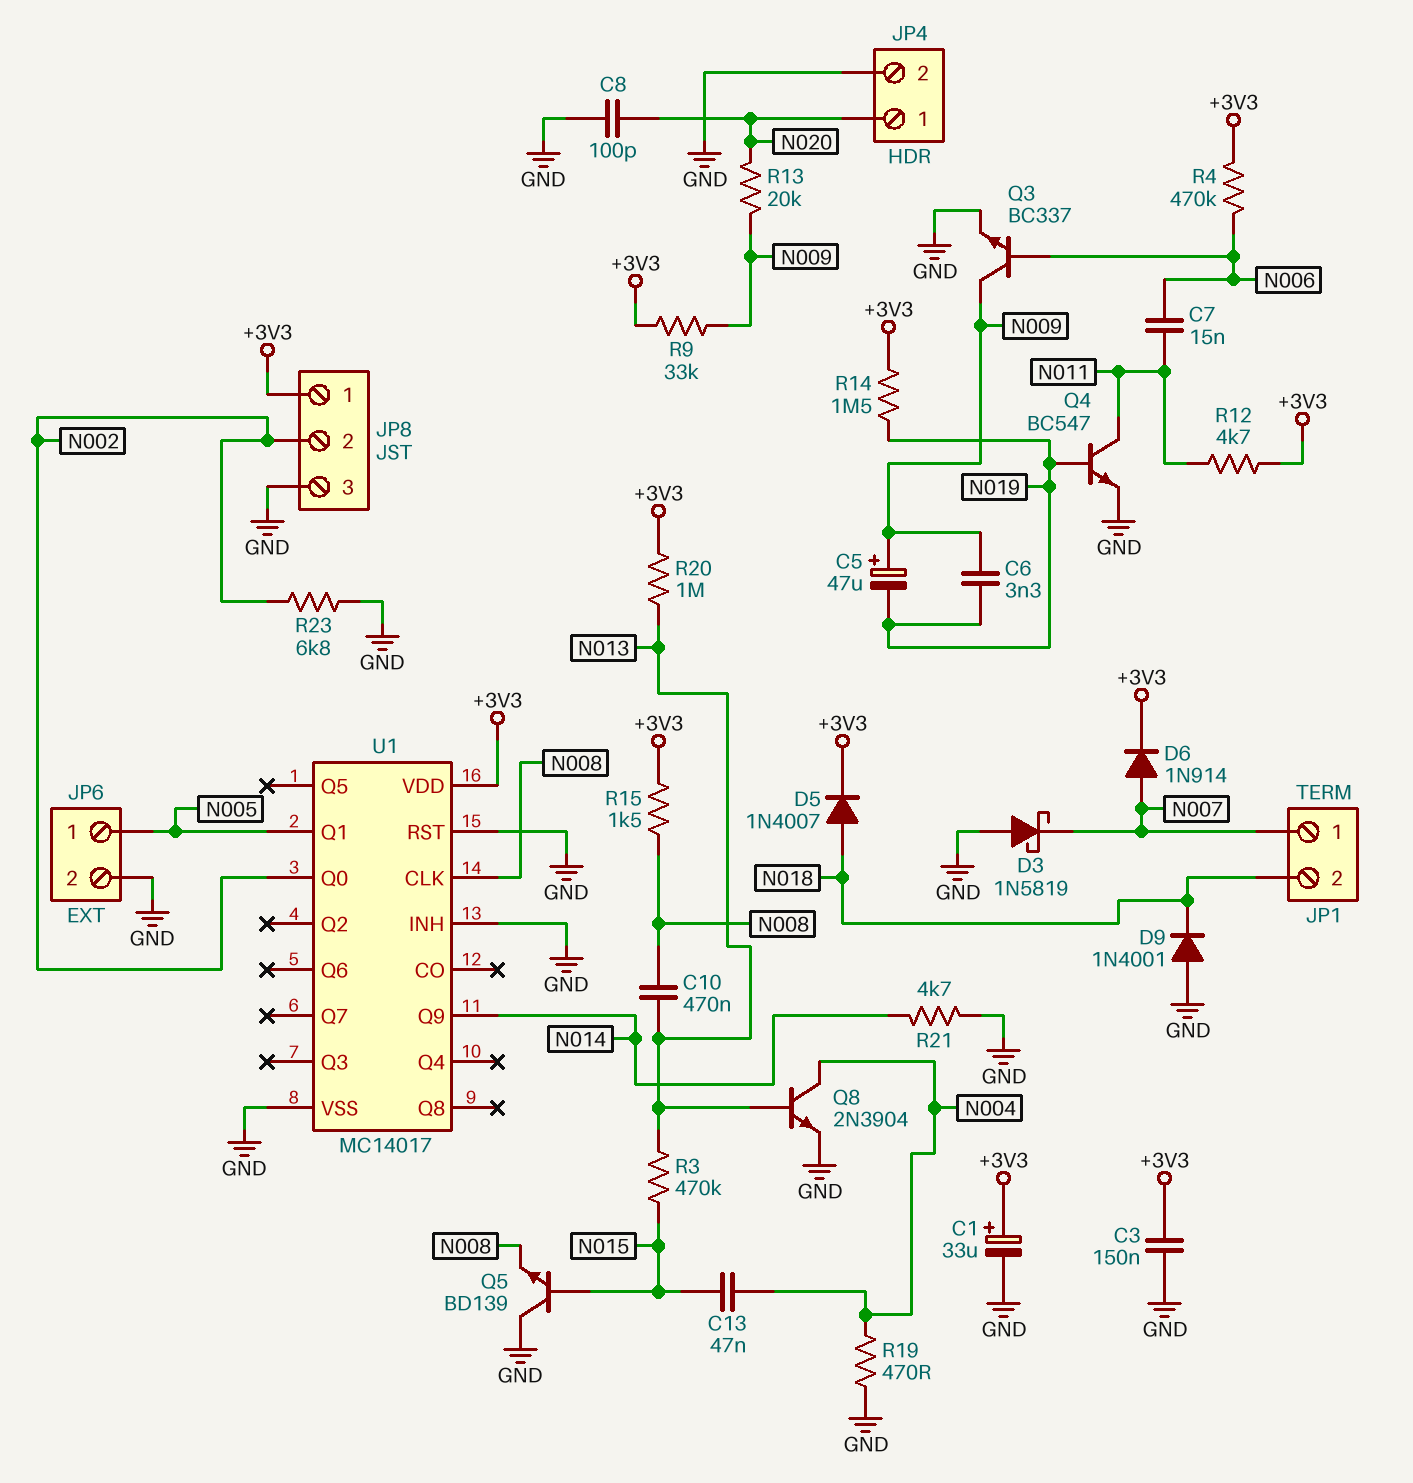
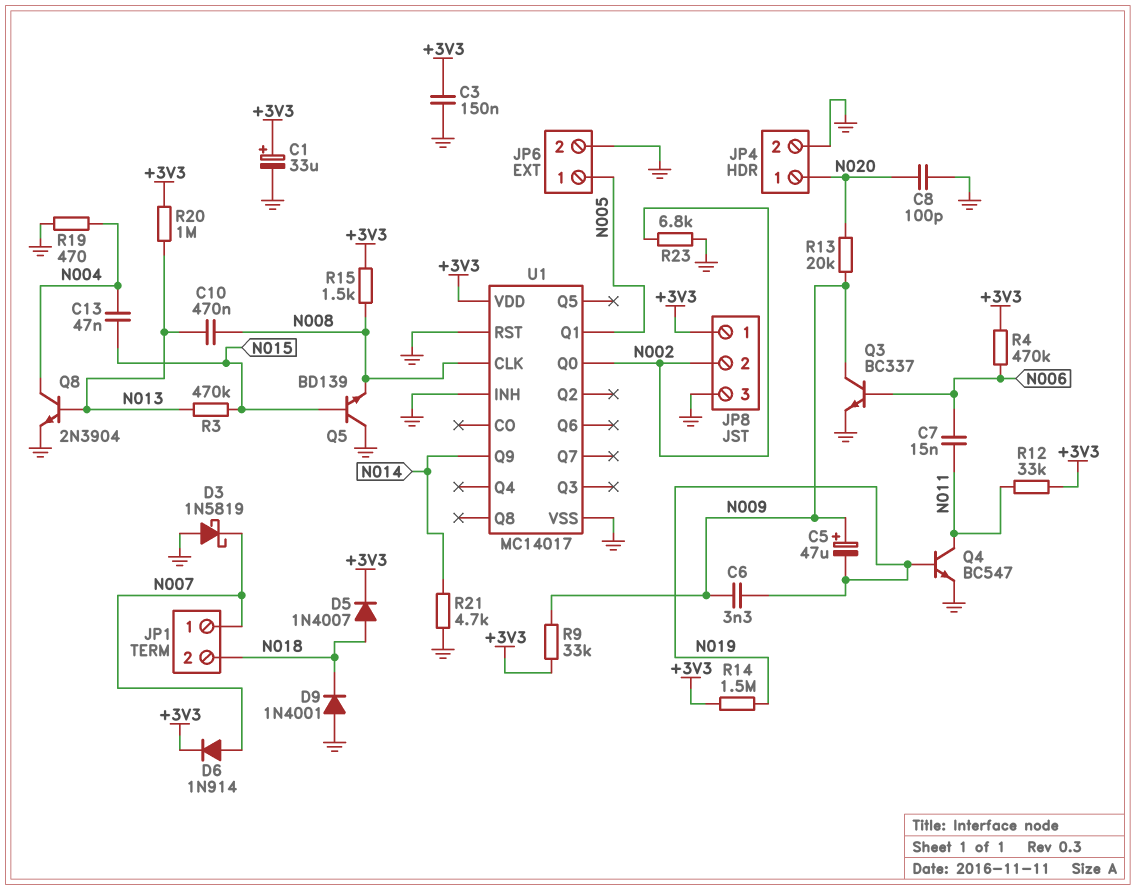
R12: 4.7k (+3V3, N011) -> 33k (+3V3, N011)

